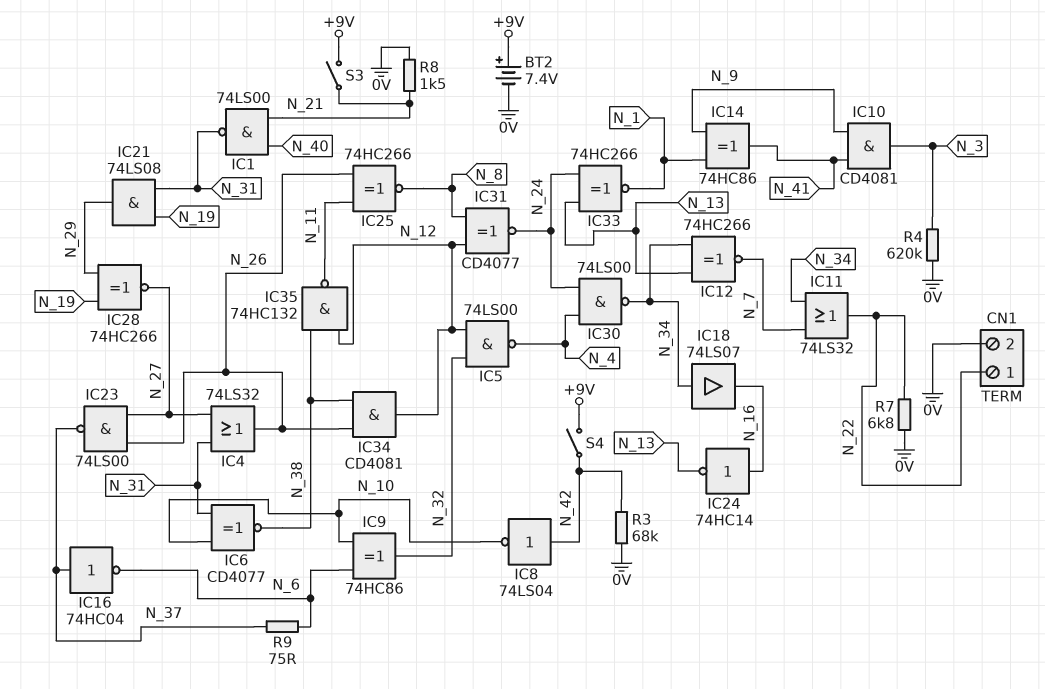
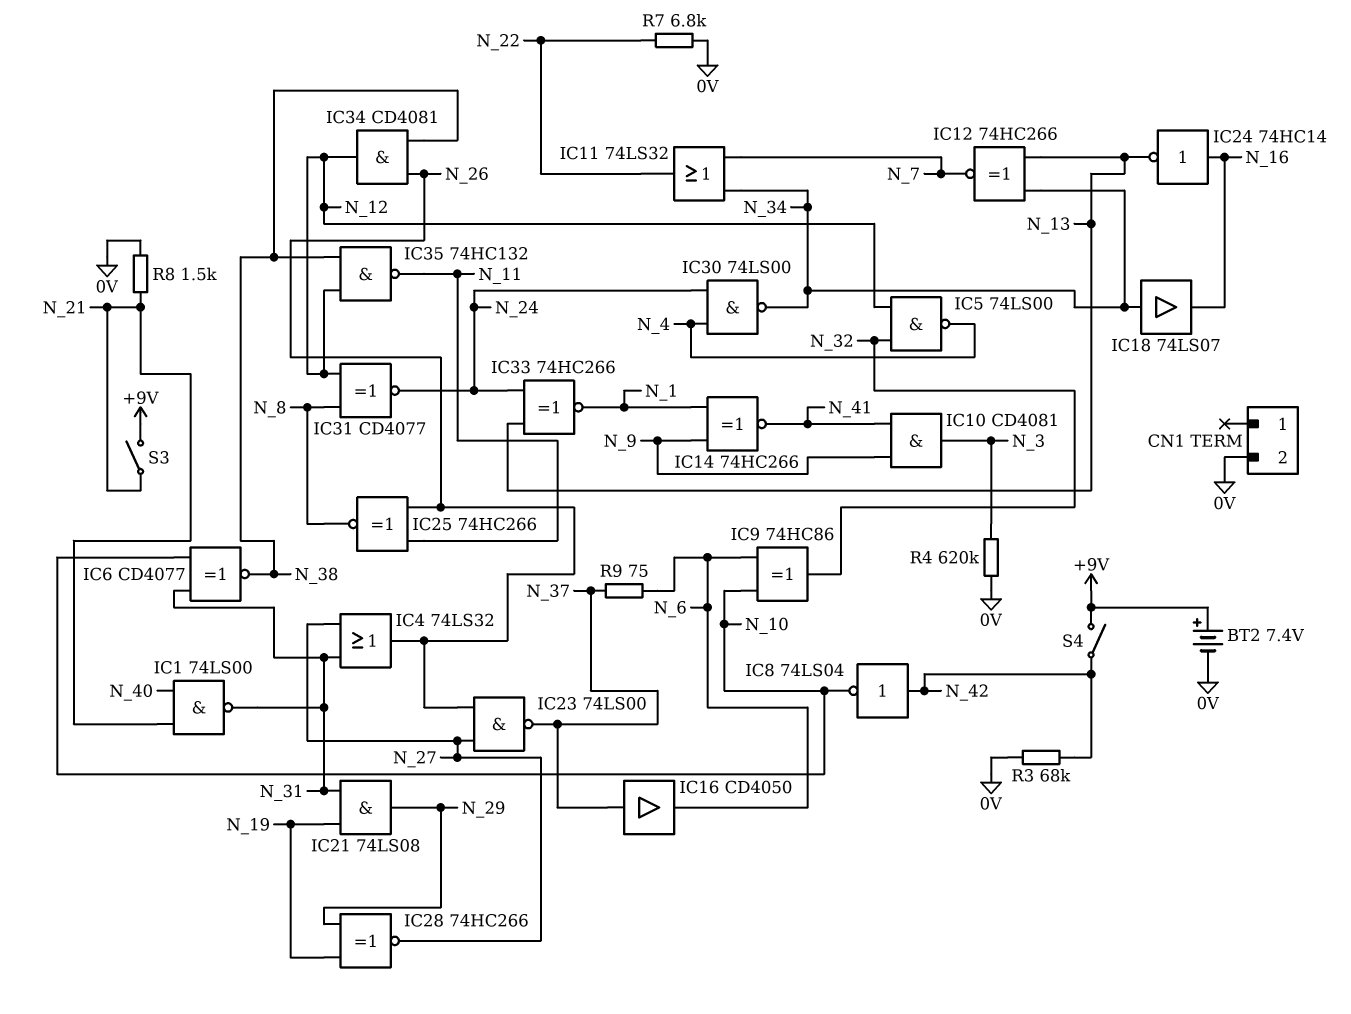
CN1 pin 1: N_22 -> none
IC14: XOR 74HC86 (in N_1, in N_9, out N_41) -> XNOR 74HC266 (in N_1, in N_9, out N_41)
IC16: NOT 74HC04 (in N_37, out N_6) -> buffer CD4050 (in N_37, out N_6)

